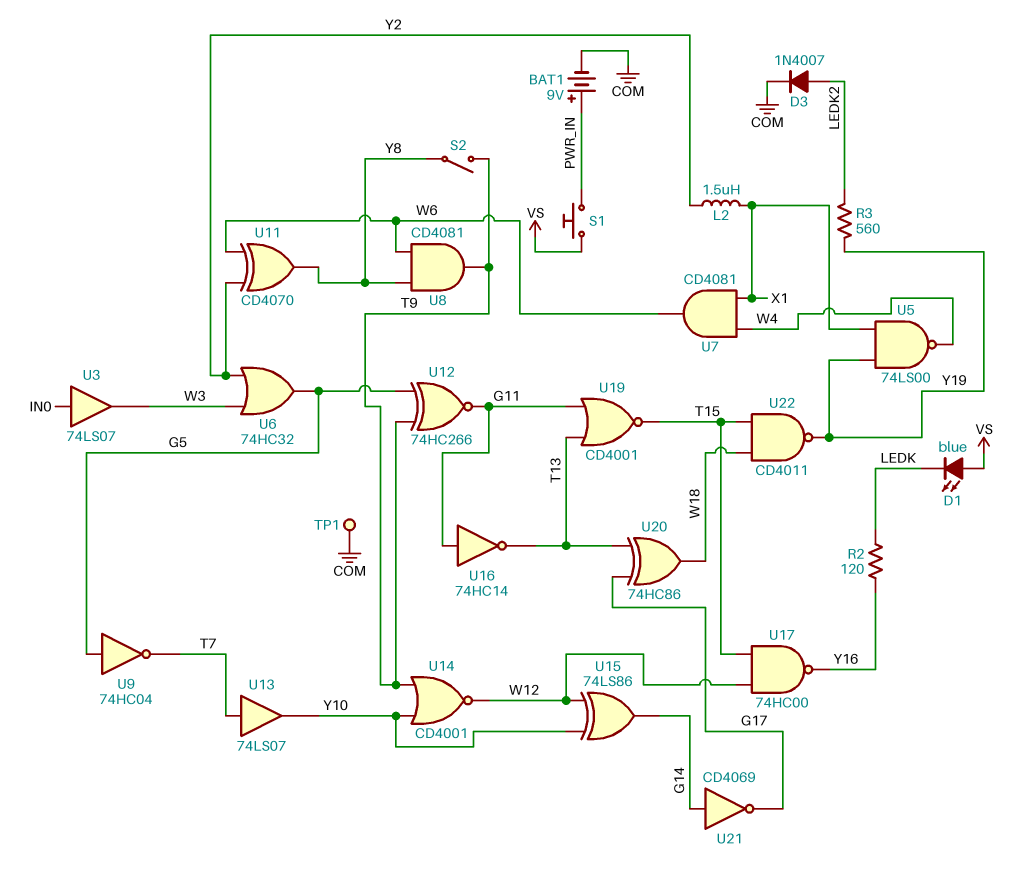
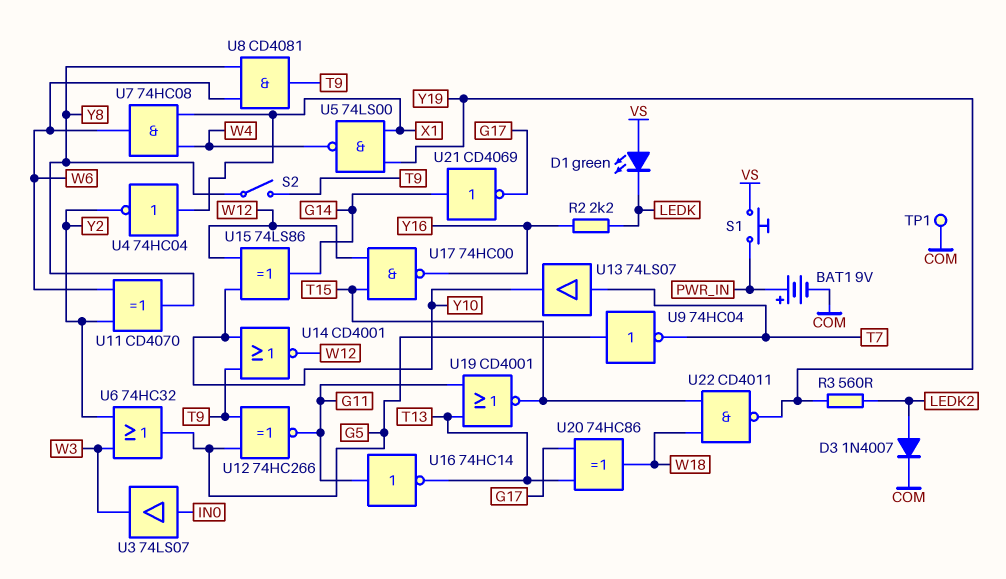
D1: LED blue (A VS, K LEDK) -> LED green (A VS, K LEDK)
L2: 1.5uH (X1, Y2) -> none
R2: 120 (LEDK, Y16) -> 2.2k (LEDK, Y16)
U4: none -> NOT 74HC04 (in X1, out Y2)
U7: AND CD4081 (in W4, in X1, out W6) -> AND 74HC08 (in W4, in X1, out W6)

